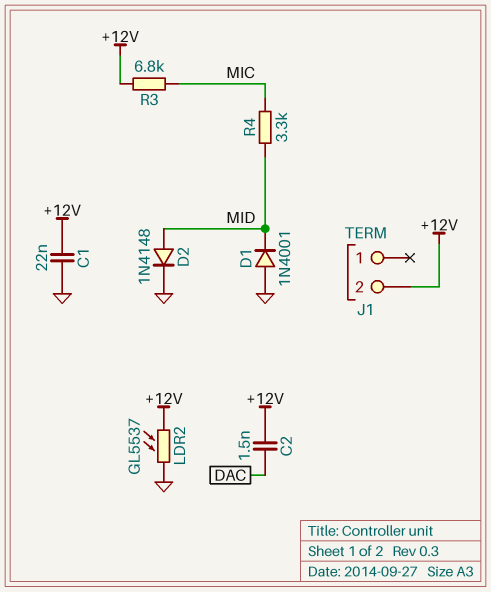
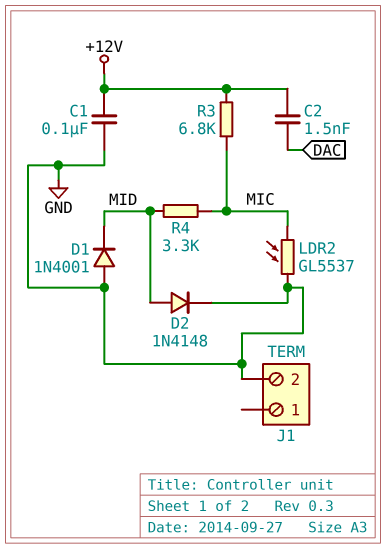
C1: 22nF (+12V, GND) -> 100nF (+12V, GND)
J1 pin 2: +12V -> GND
LDR2: GL5537 (+12V, GND) -> GL5537 (GND, MIC)

